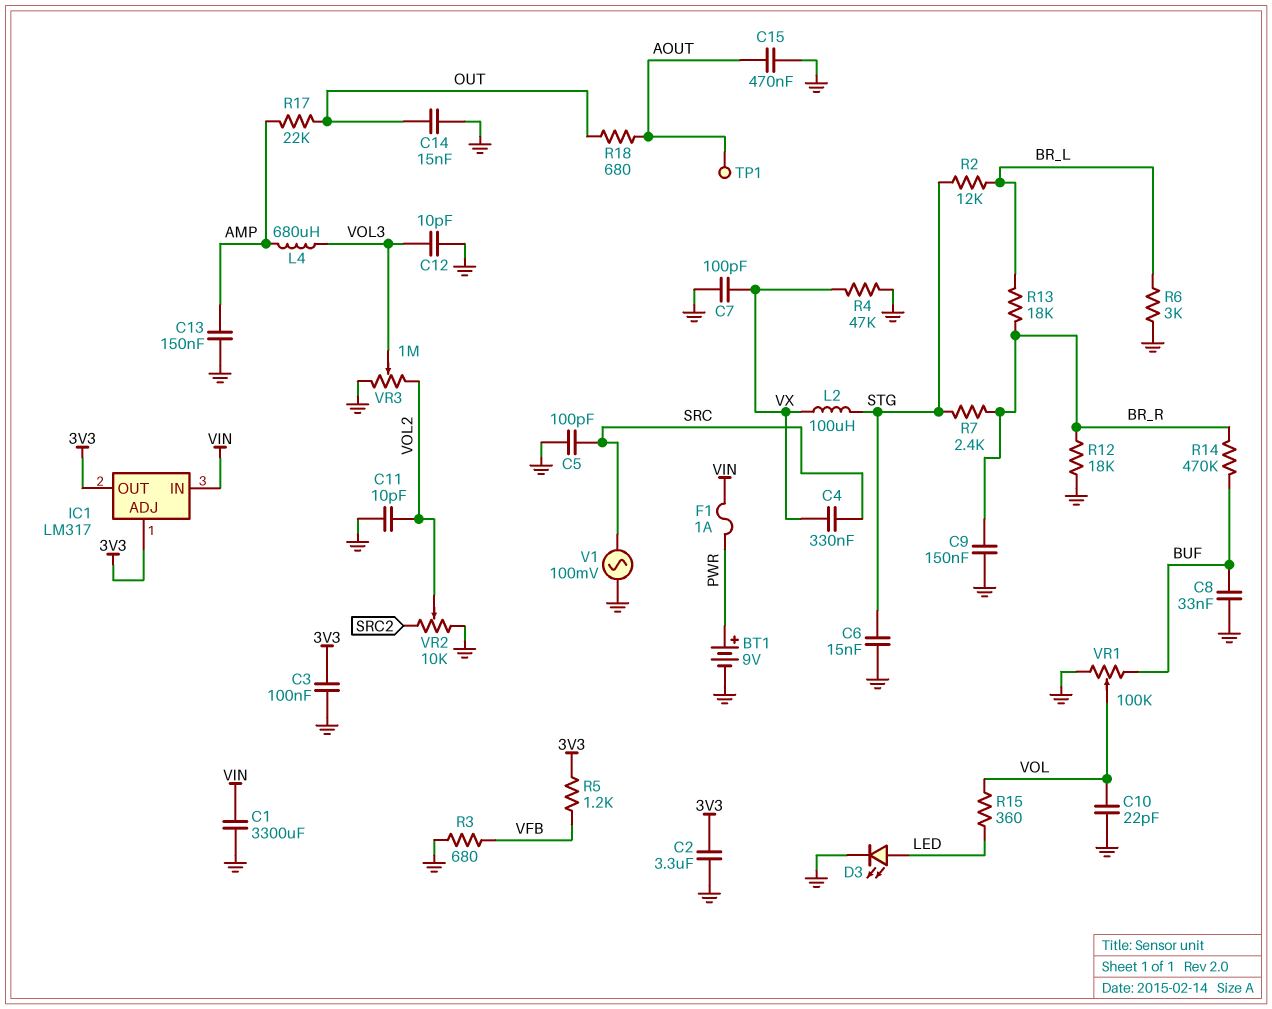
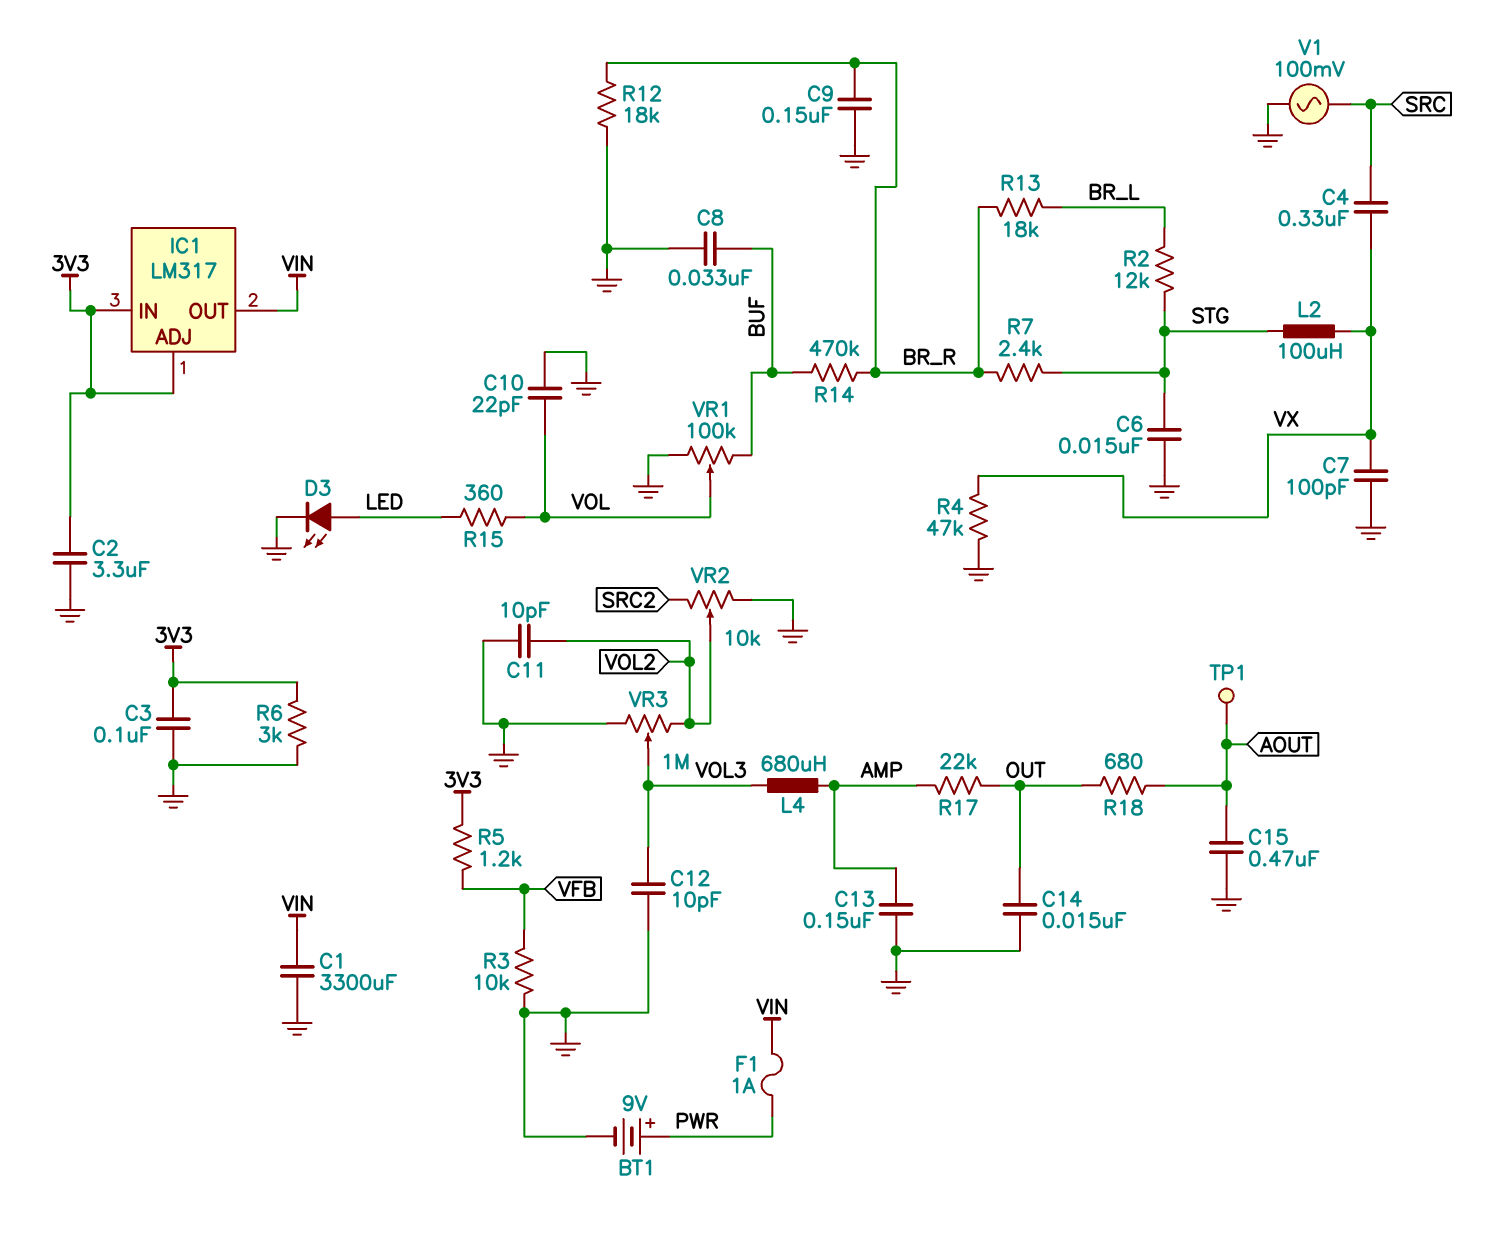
C5: 100pF (GND, SRC) -> none
IC1 pin IN: VIN -> 3V3
IC1 pin OUT: 3V3 -> VIN
R3: 680 (GND, VFB) -> 10k (GND, VFB)
R6: 3k (BR_L, GND) -> 3k (3V3, GND)

